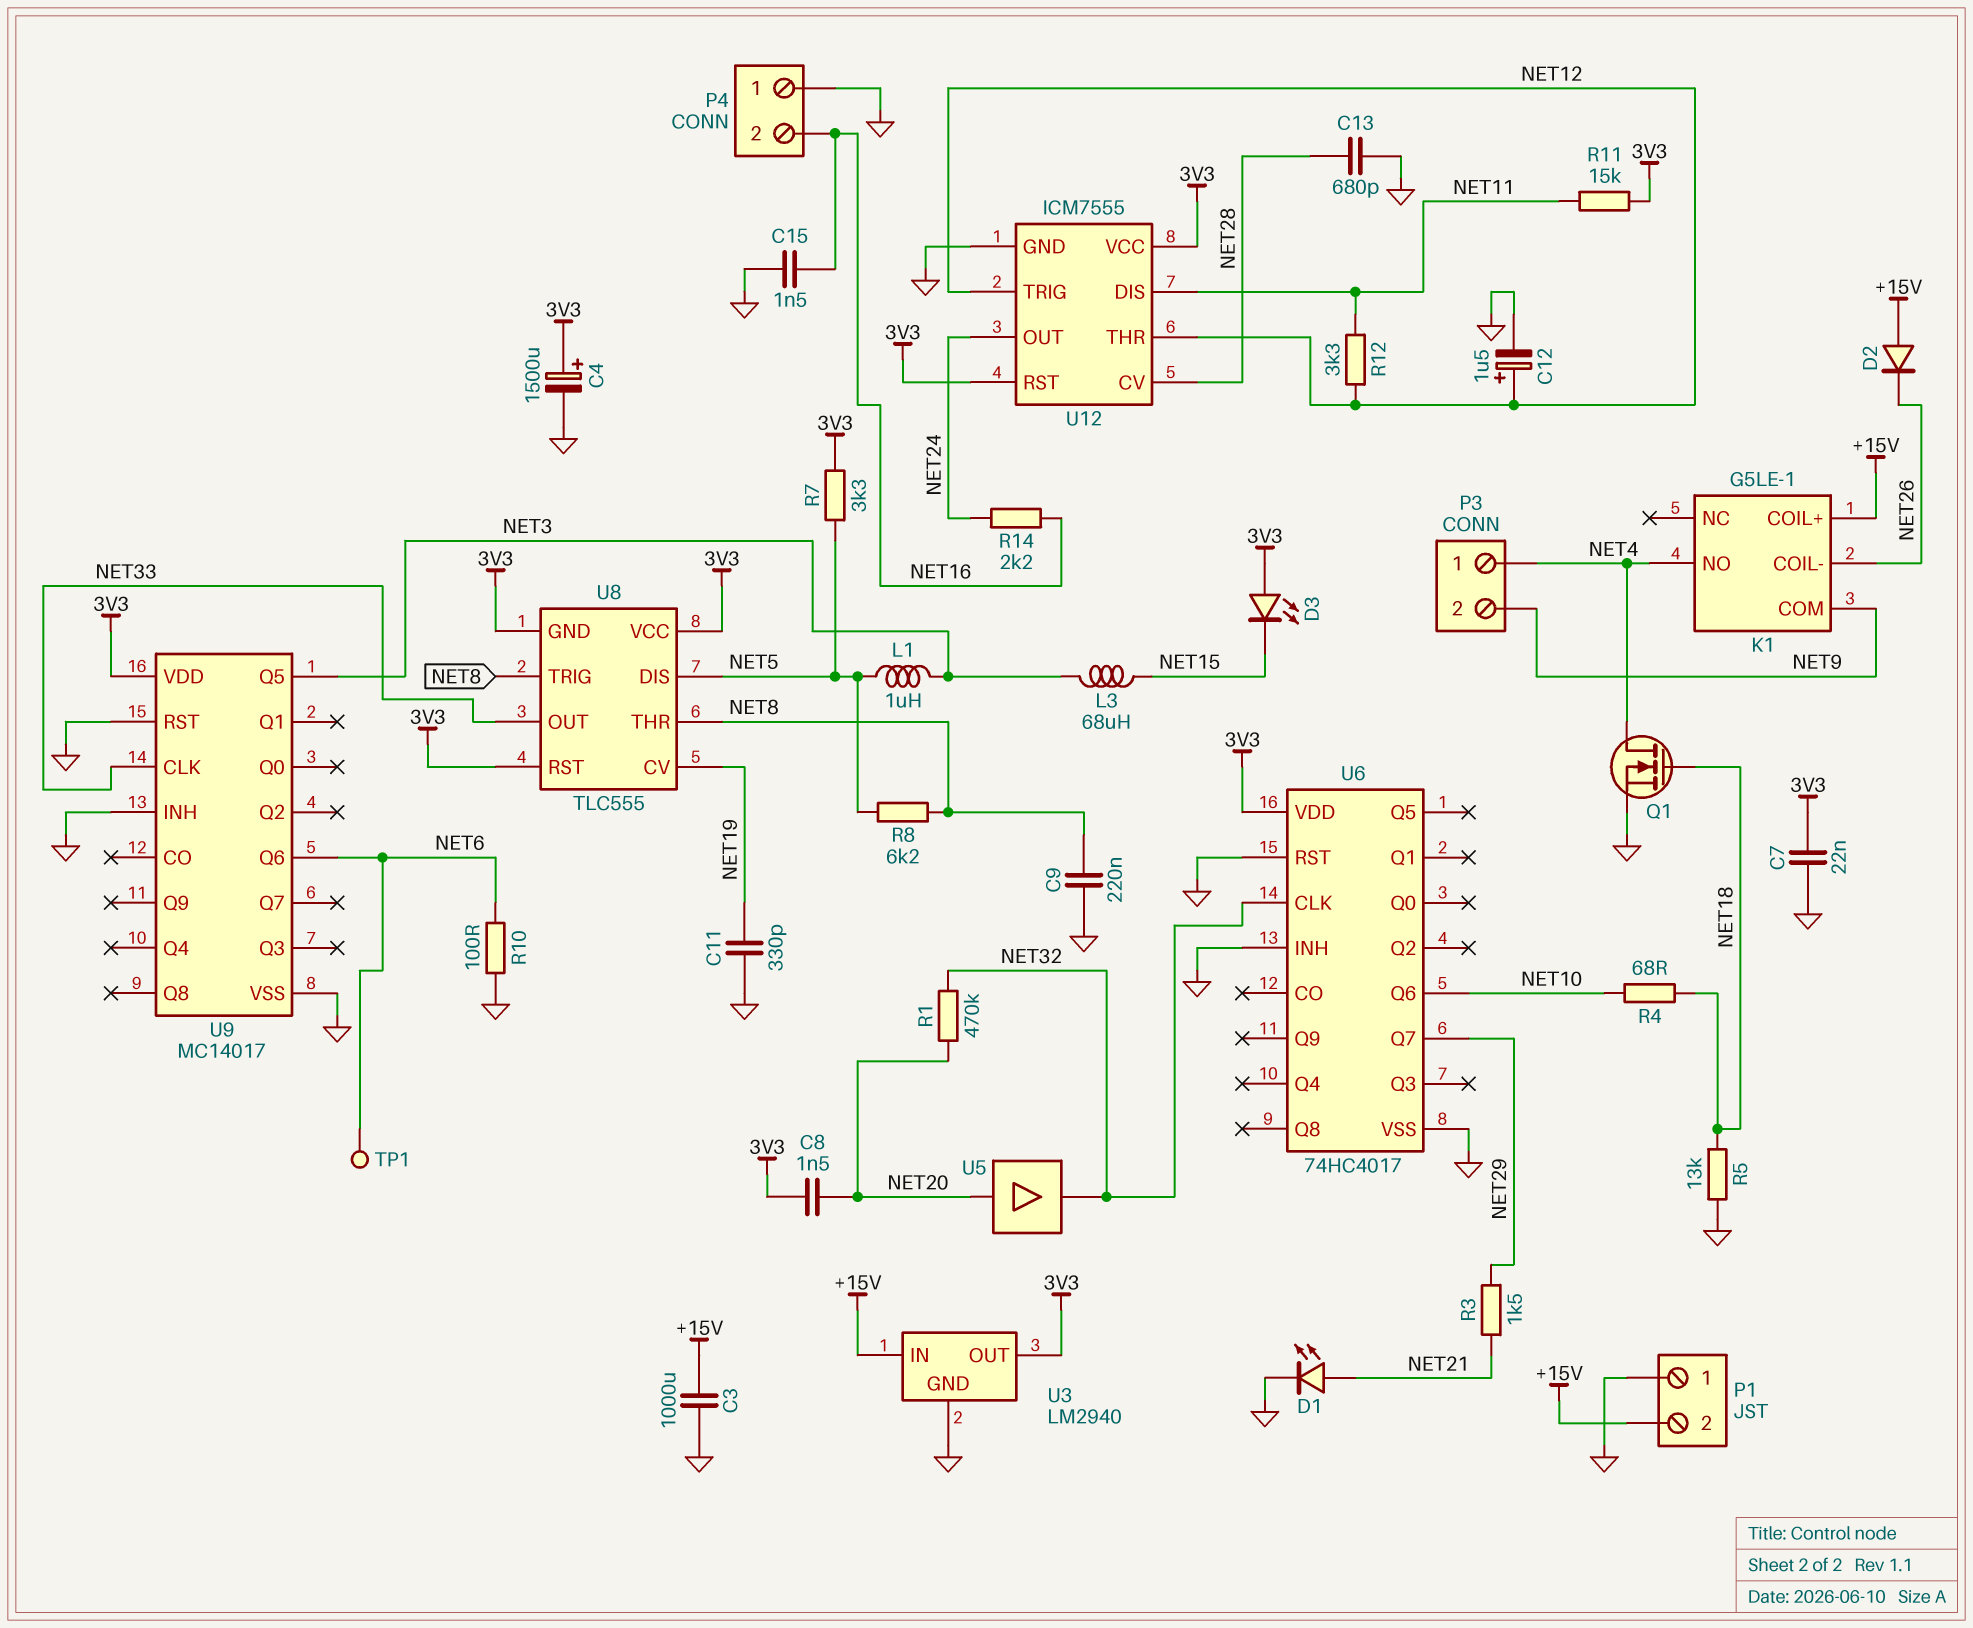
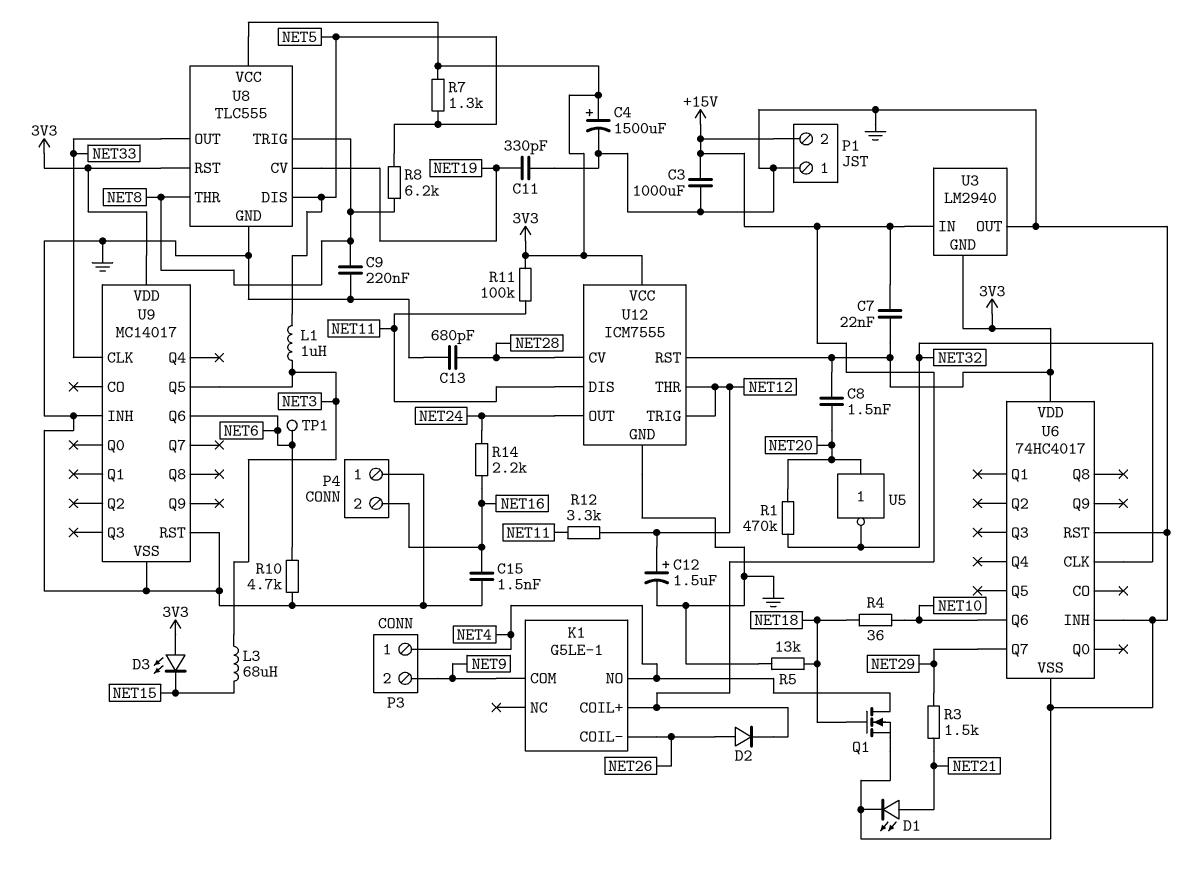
C7: 22nF (3V3, GND) -> 22nF (+15V, 3V3)
D2: diode (A +15V, K NET26) -> diode (A NET26, K +15V)
R4: 68 (NET10, NET18) -> 36 (NET10, NET18)
R7: 3.3k (3V3, NET5) -> 1.3k (3V3, NET5)
R10: 100 (GND, NET6) -> 4.7k (GND, NET6)
R11: 15k (3V3, NET11) -> 100k (3V3, NET11)
U3 pin GND: GND -> 3V3
U3 pin OUT: 3V3 -> GND
U5: buffer (in NET20, out NET32) -> NOT (in NET20, out NET32)
U8 pin GND: 3V3 -> GND

